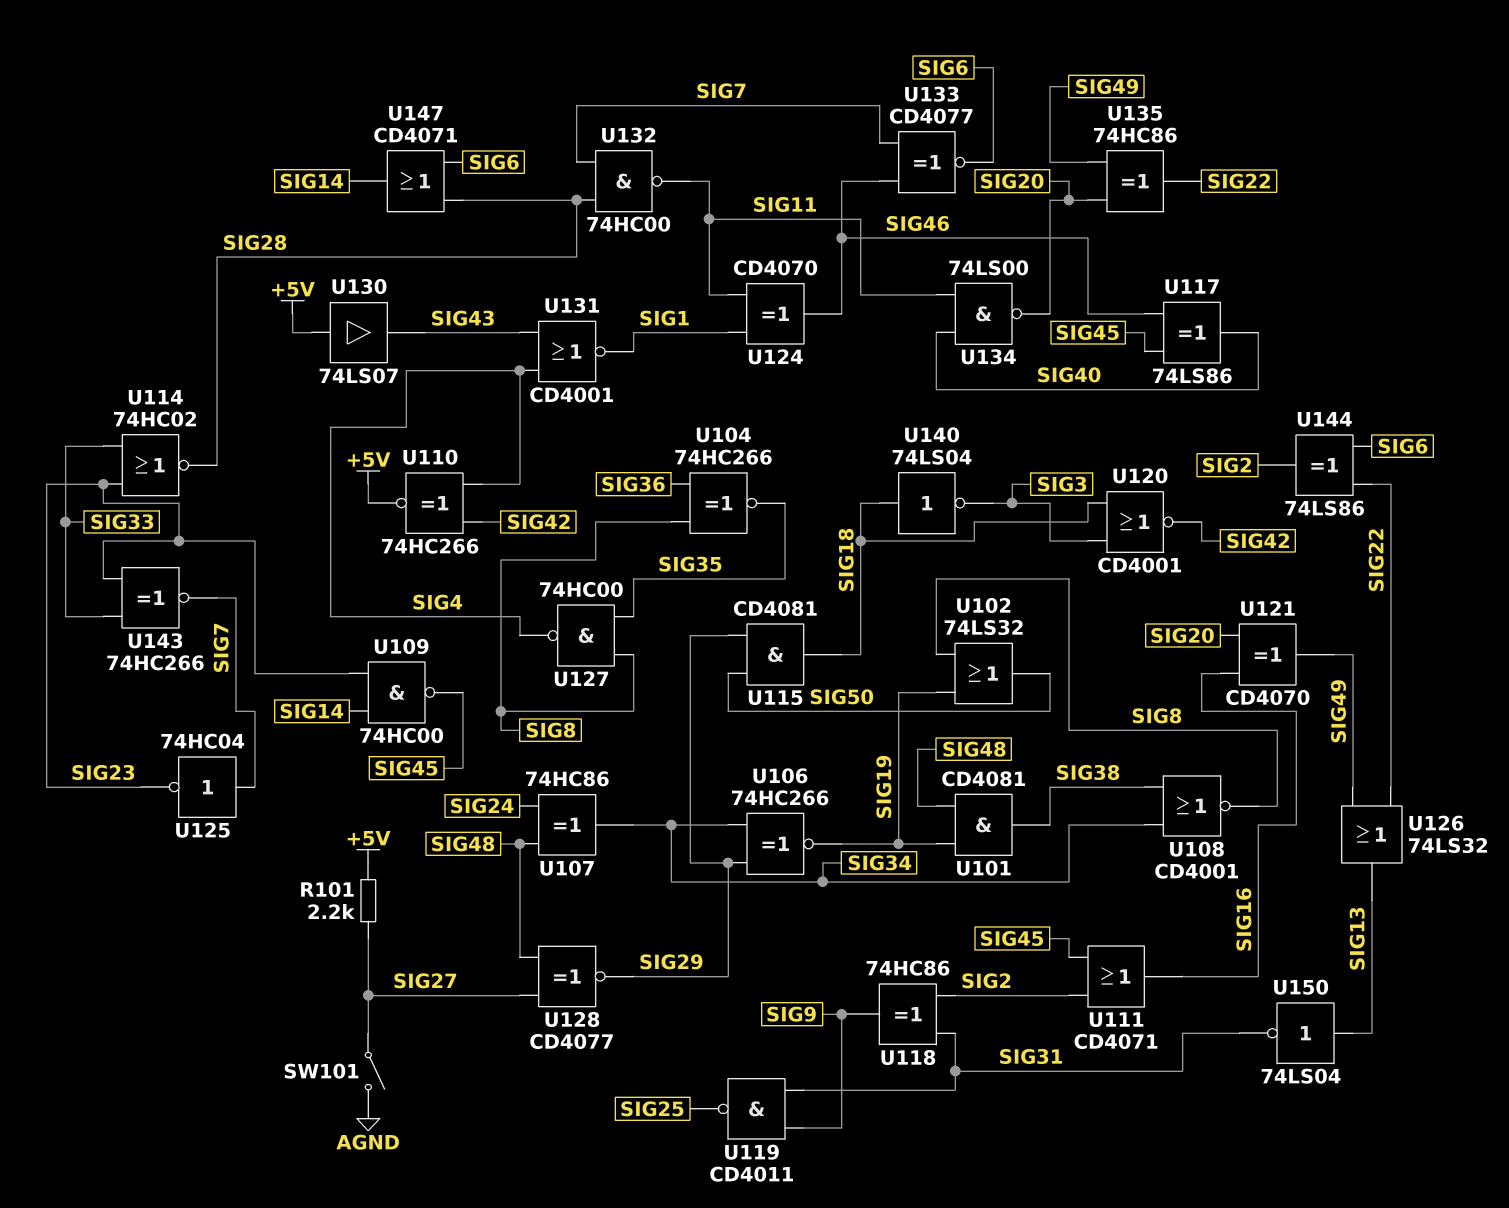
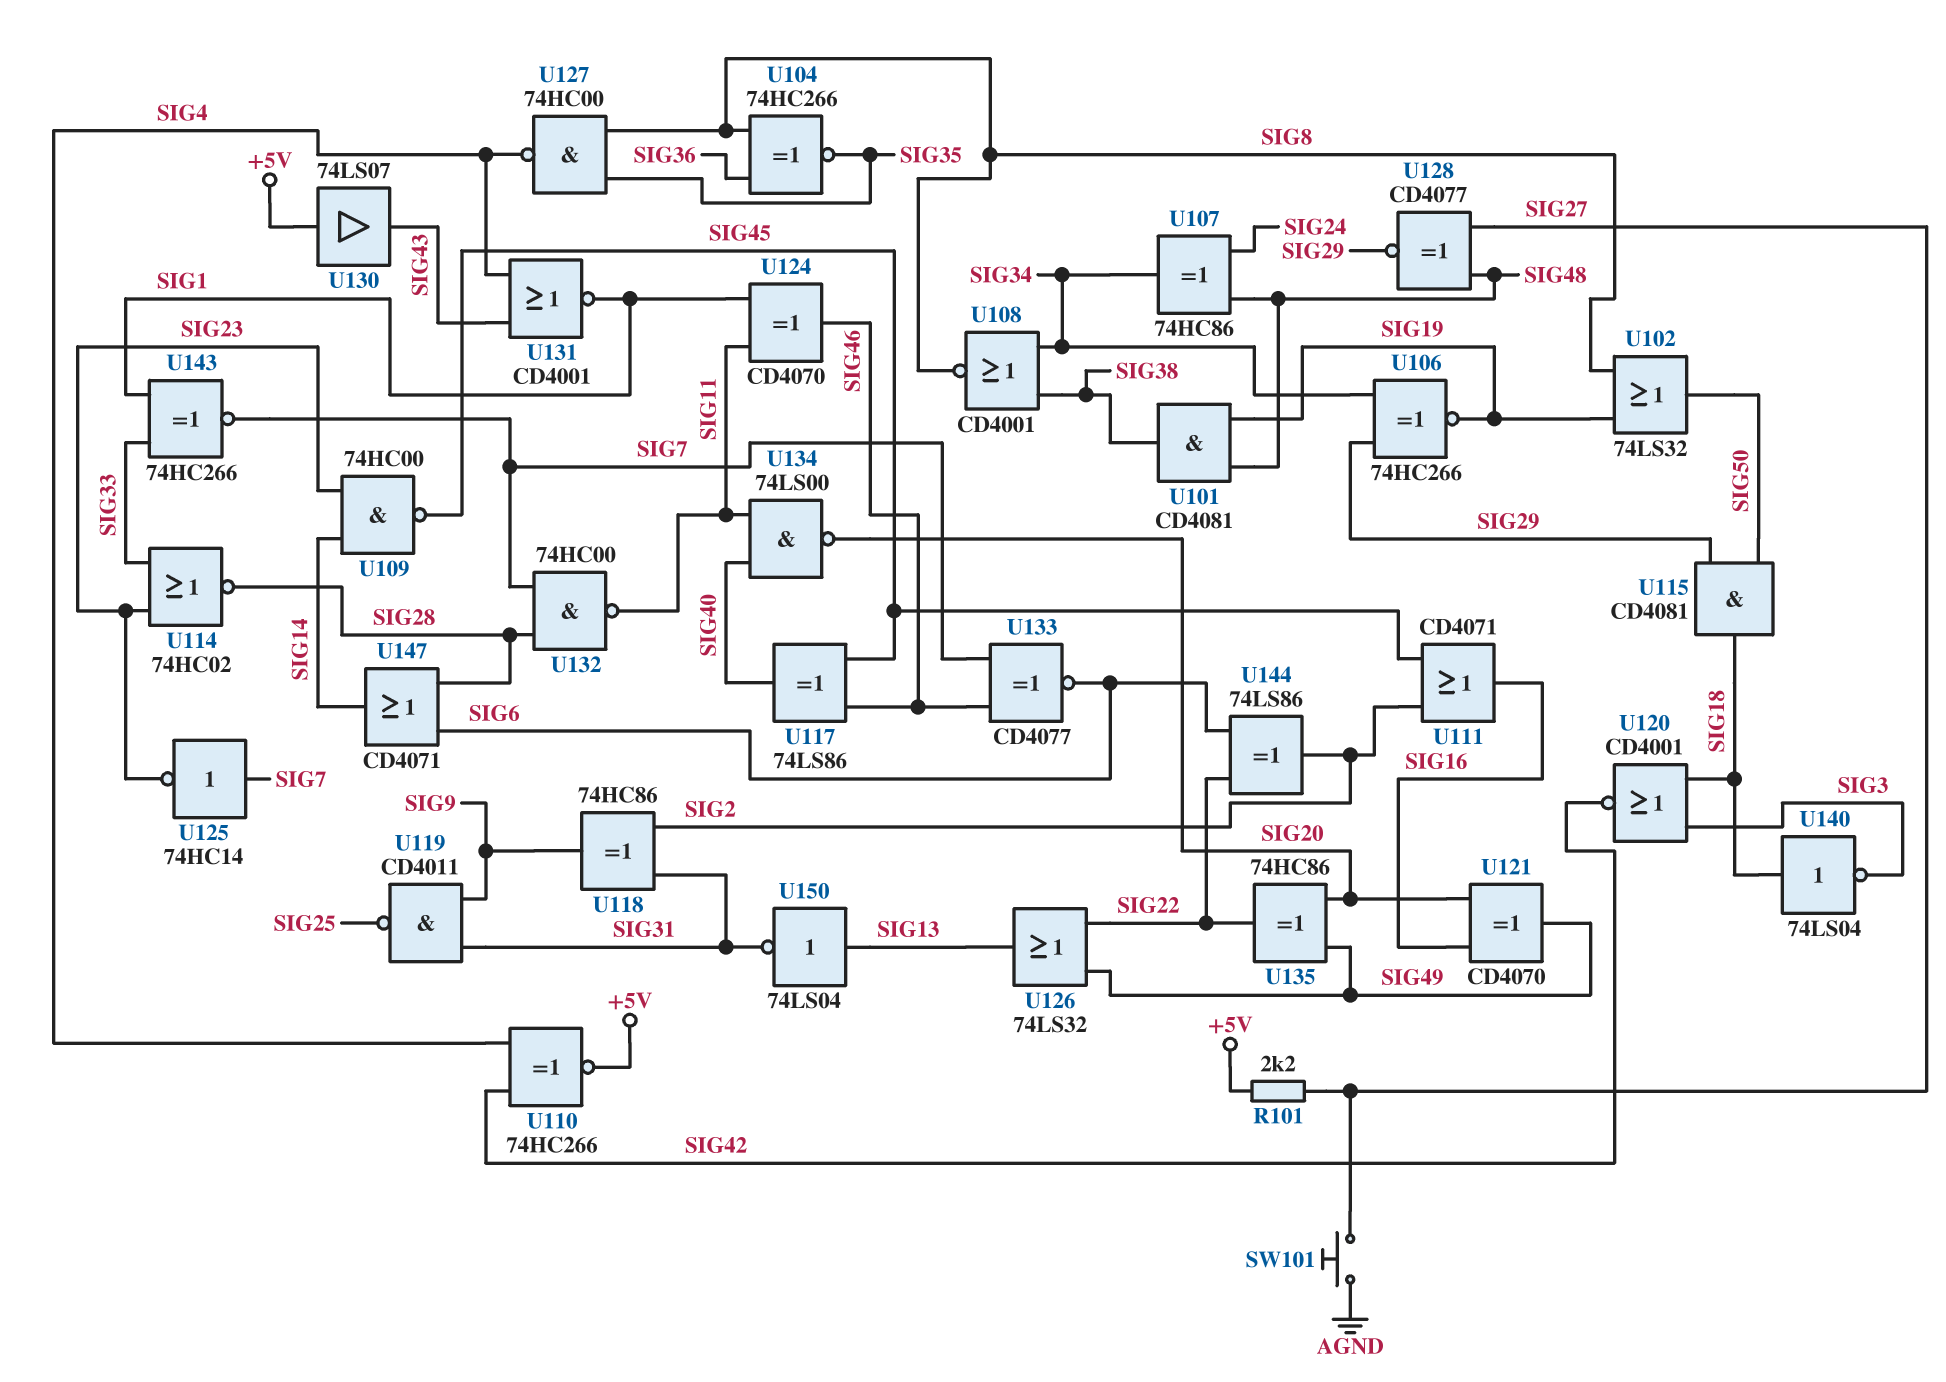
SW101: switch (AGND, SIG27) -> button (AGND, SIG27)
U125: NOT 74HC04 (in SIG7, out SIG23) -> NOT 74HC14 (in SIG7, out SIG23)
U143: XNOR 74HC266 (in SIG23, in SIG33, out SIG7) -> XNOR 74HC266 (in SIG1, in SIG33, out SIG7)

